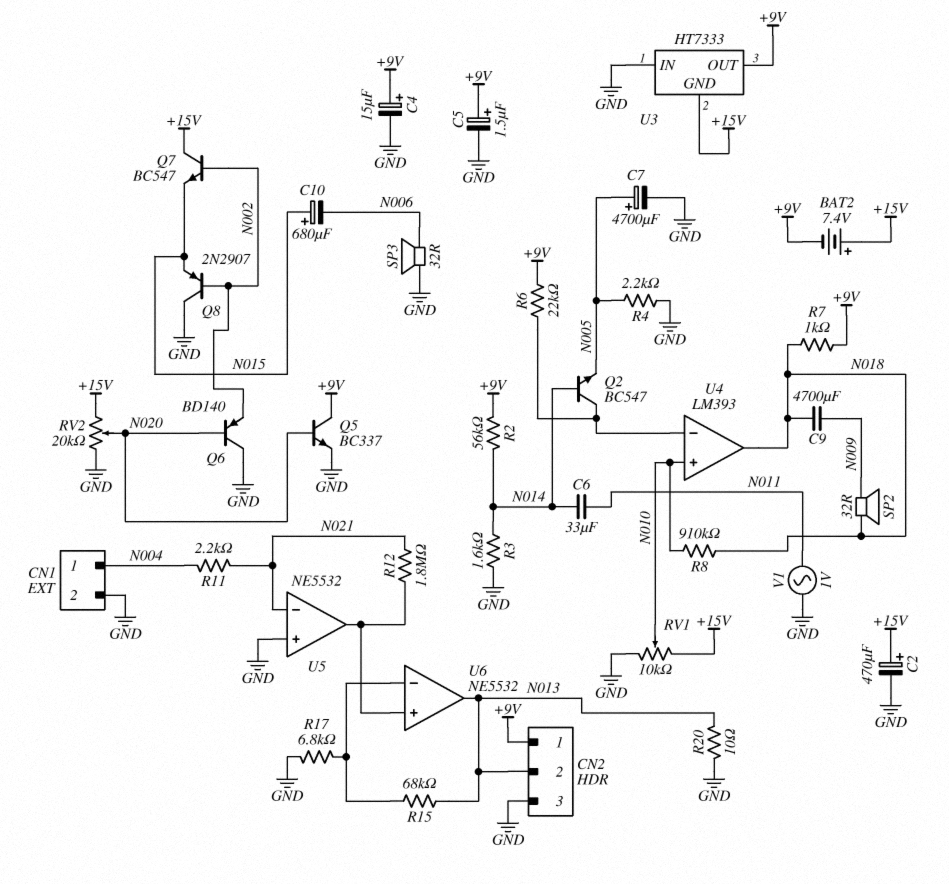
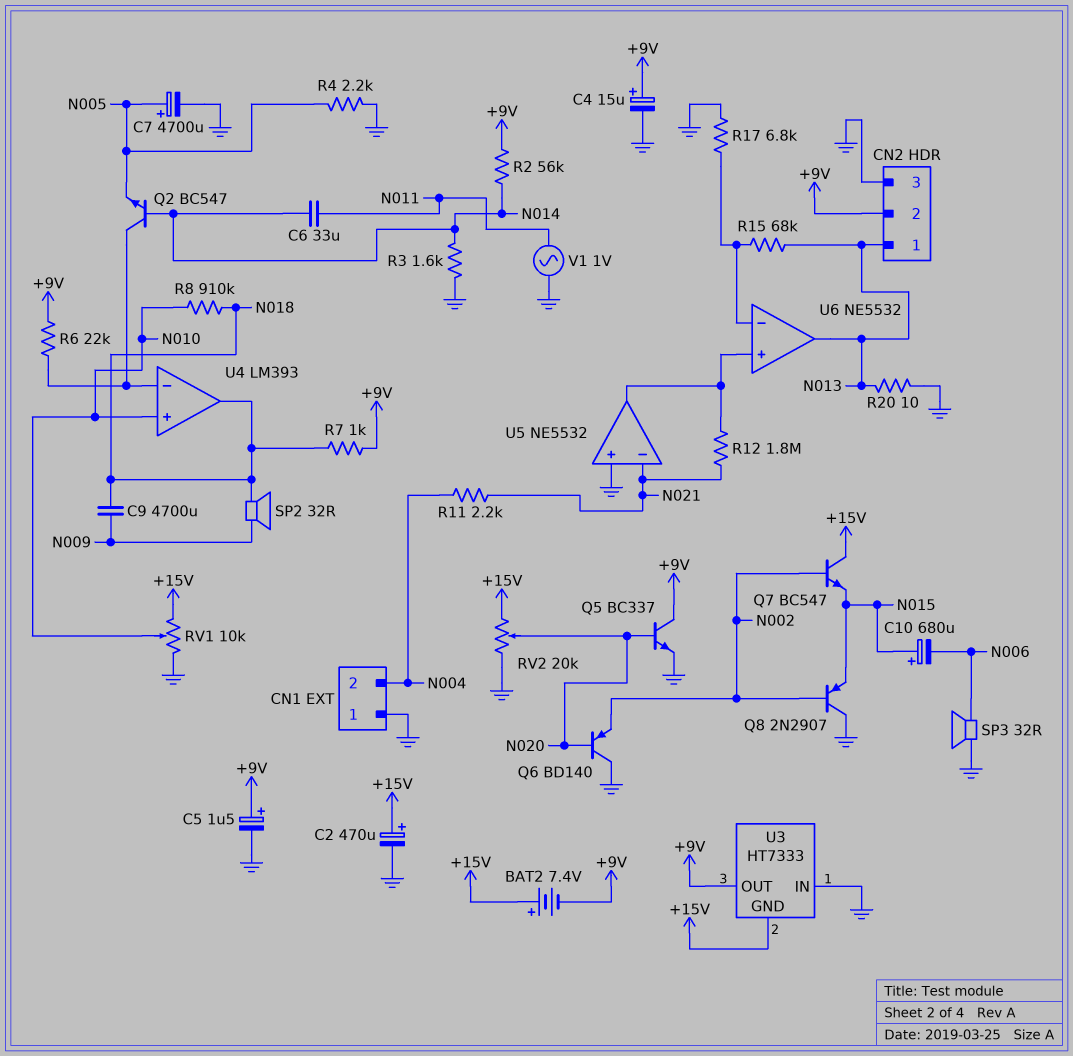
CN1 pin 1: N004 -> GND
CN1 pin 2: GND -> N004
CN2 pin 1: +9V -> N013
CN2 pin 2: N013 -> +9V

